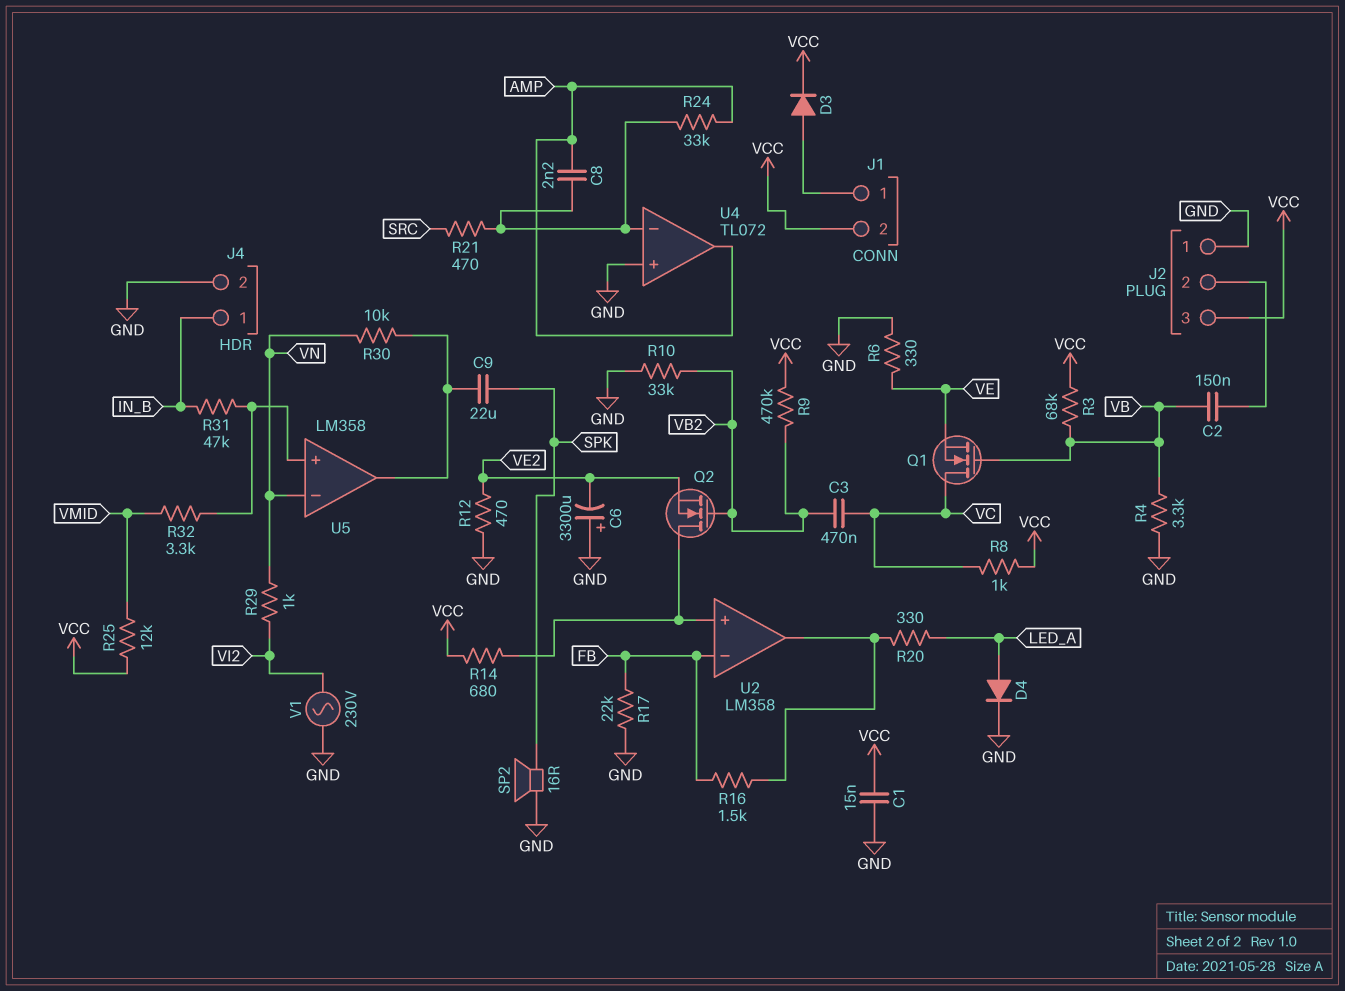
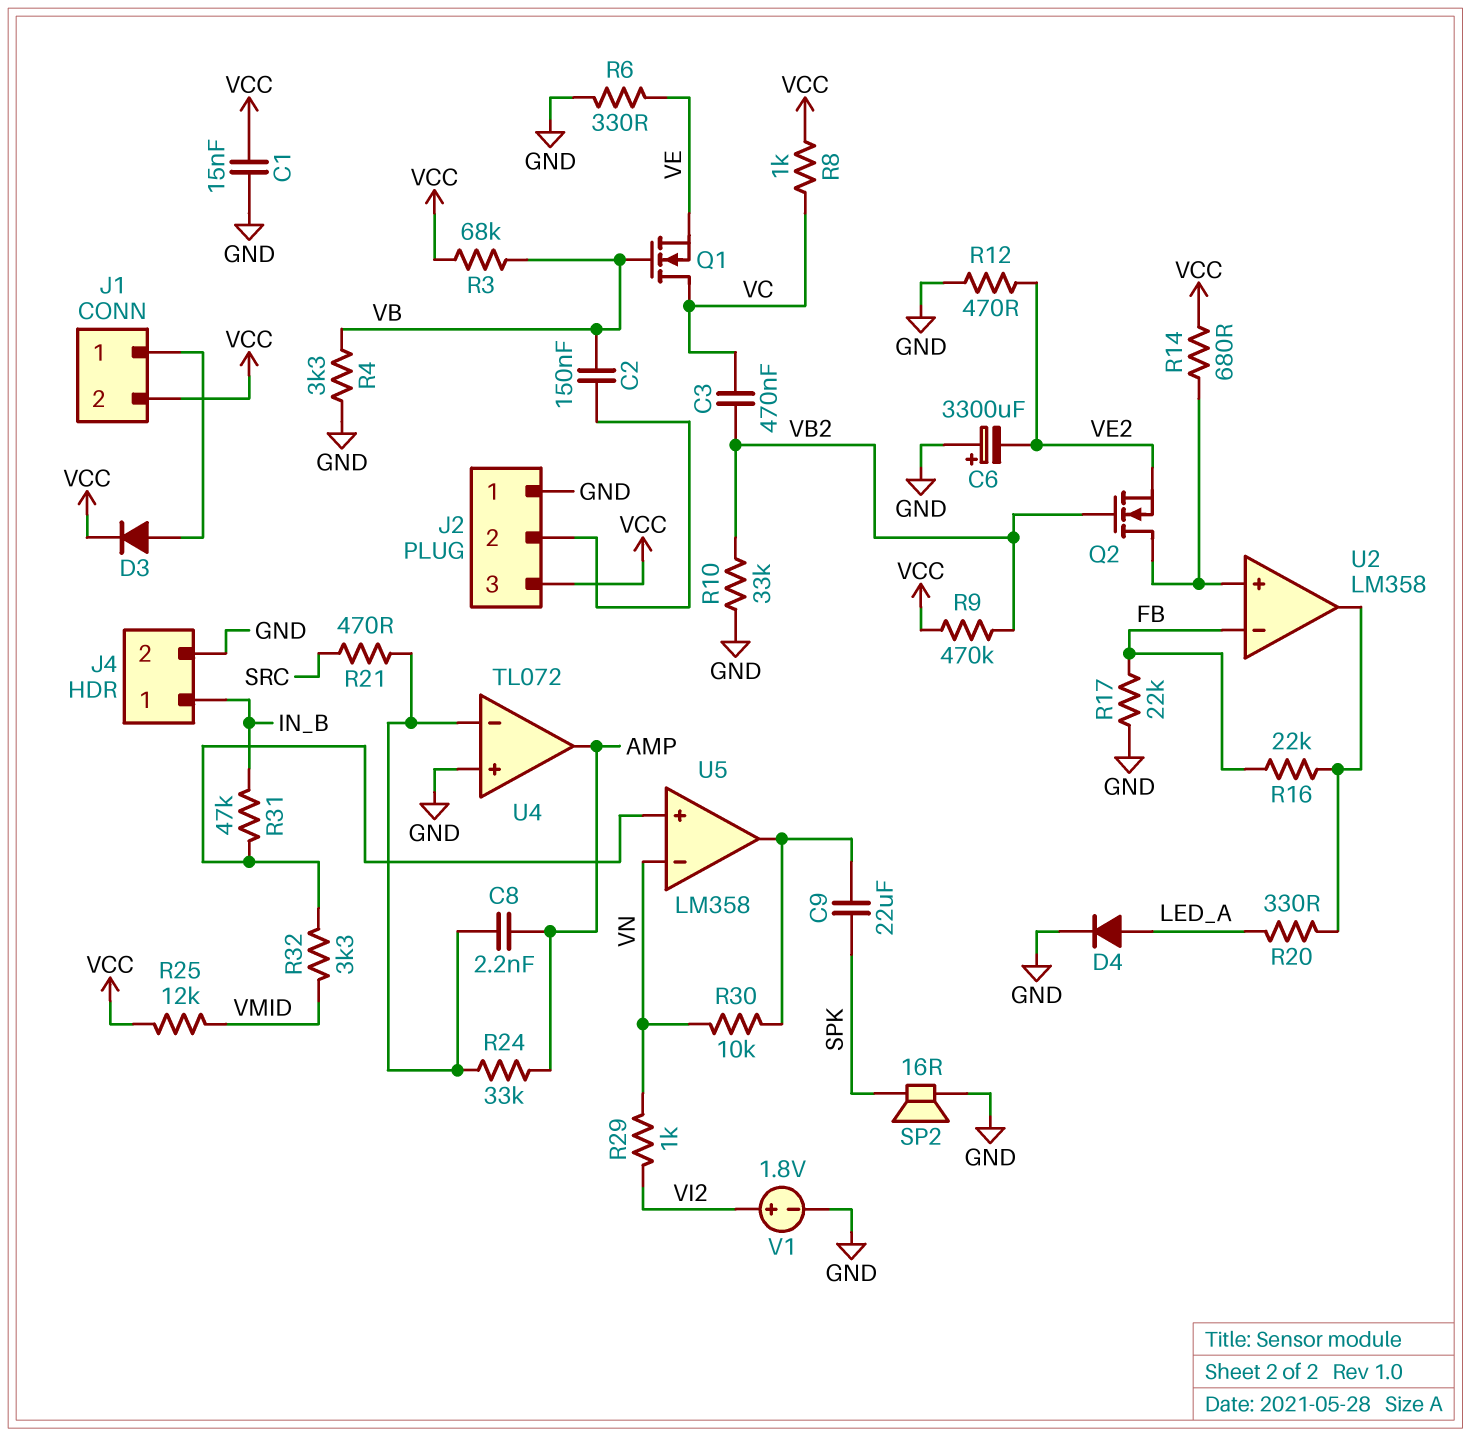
R16: 1.5k (FB, U2/out) -> 22k (FB, U2/out)
V1: AC 230V (GND, VI2) -> 1.8V (plus VI2, minus GND)

